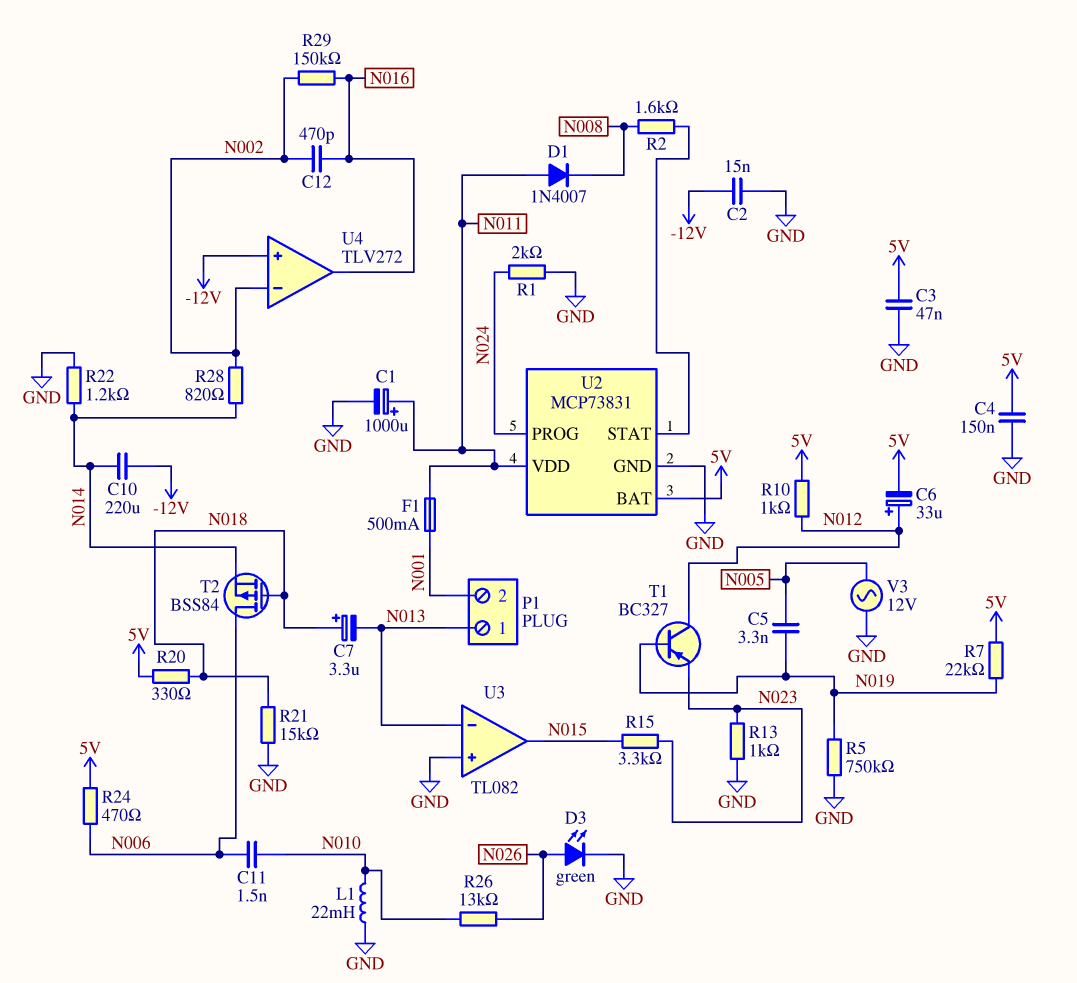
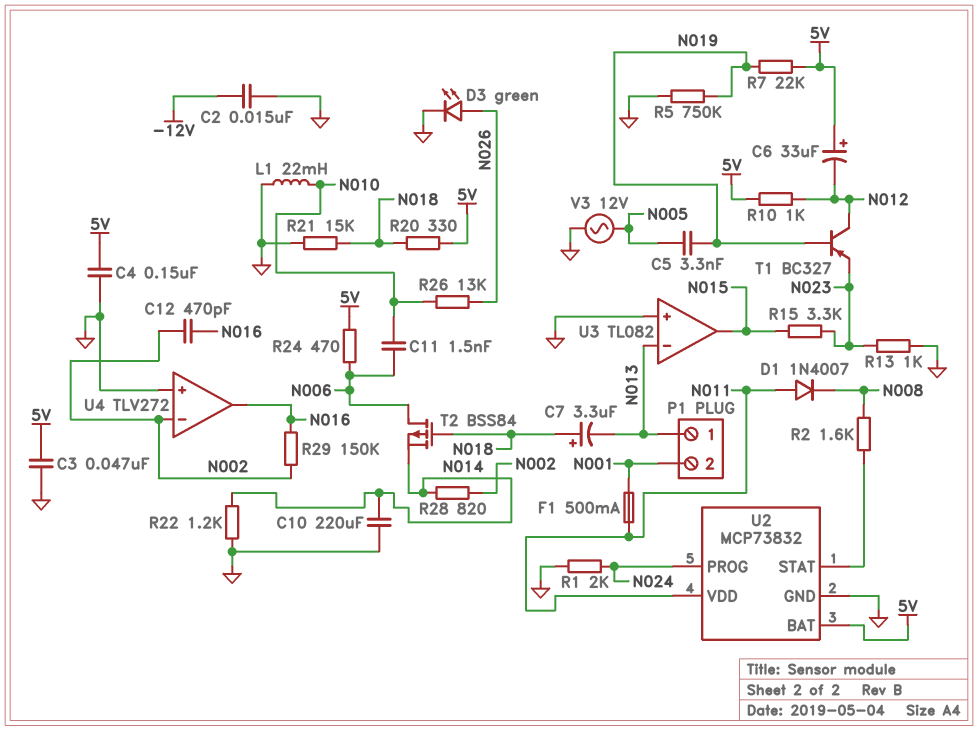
C1: 1000uF (plus N011, minus GND) -> none
C6: 33uF (plus N012, minus 5V) -> 33uF (plus 5V, minus N012)
C10: 220uF (-12V, N014) -> 220uF (GND, N014)
U2: MCP73831 -> MCP73832
U4 pin in+: -12V -> GND

